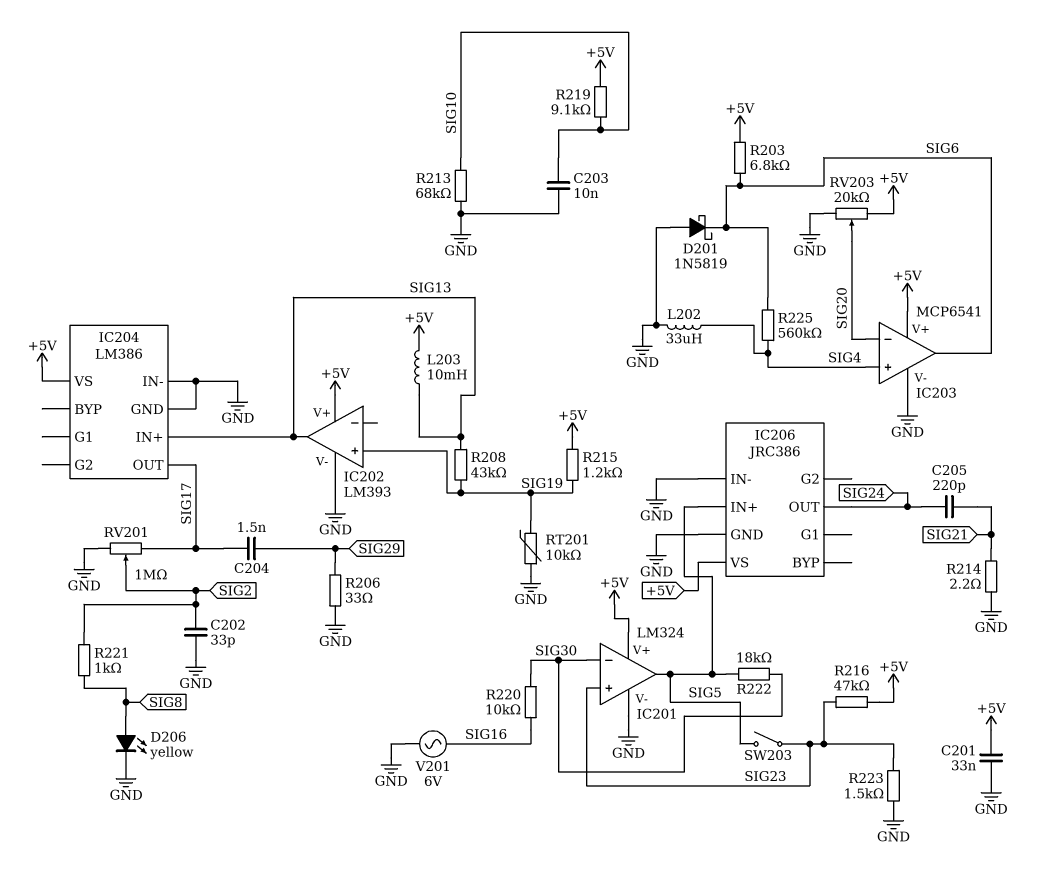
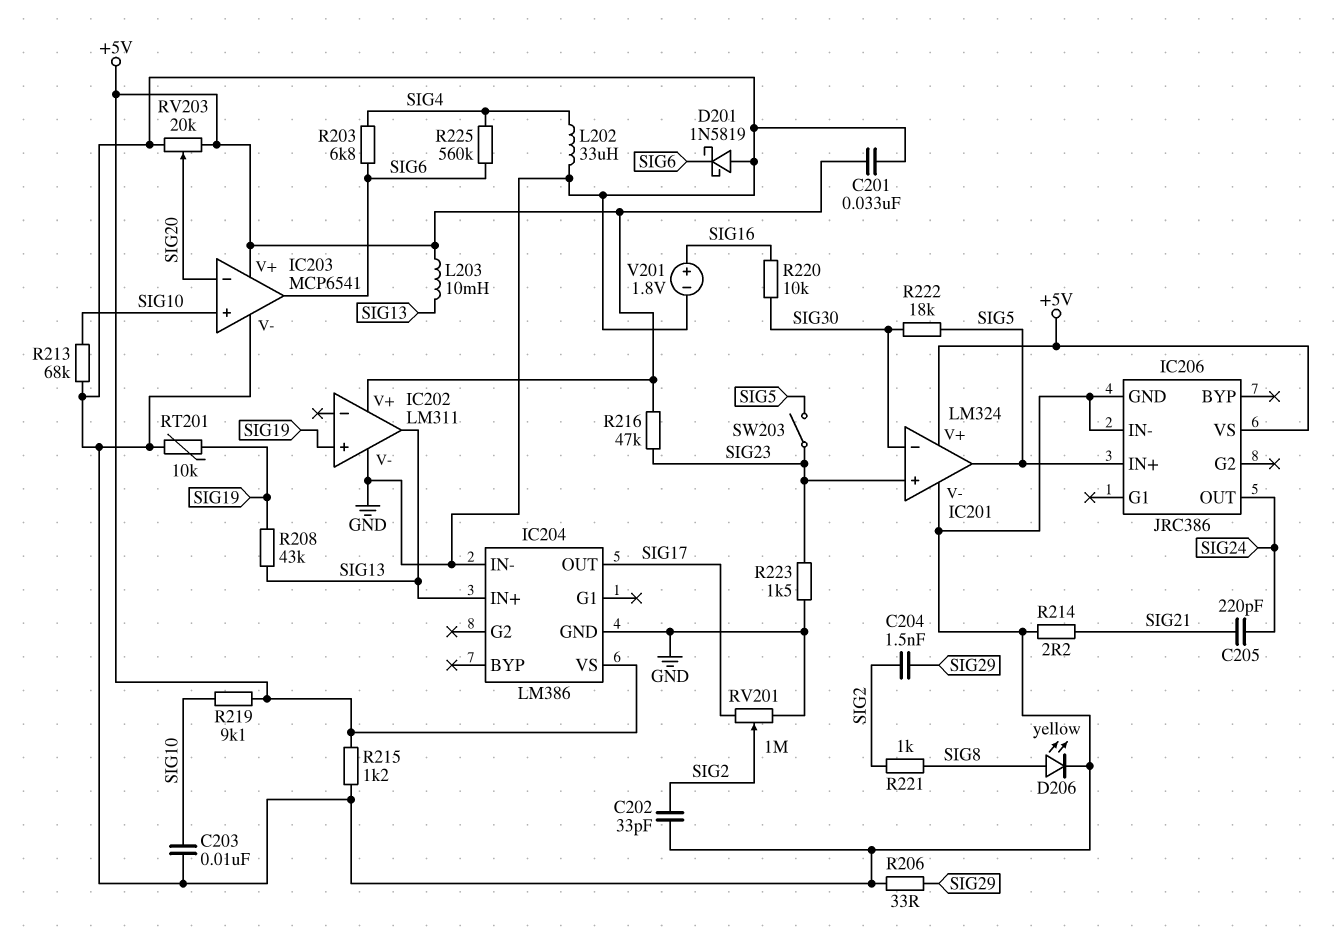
C204: 1.5nF (SIG17, SIG29) -> 1.5nF (SIG2, SIG29)
IC202: LM393 -> LM311
IC203 pin in+: SIG4 -> SIG10
R203: 6.8k (+5V, SIG6) -> 6.8k (SIG4, SIG6)
R215: 1.2k (+5V, SIG19) -> 1.2k (+5V, GND)
V201: AC 6V (GND, SIG16) -> 1.8V (plus SIG16, minus GND)

